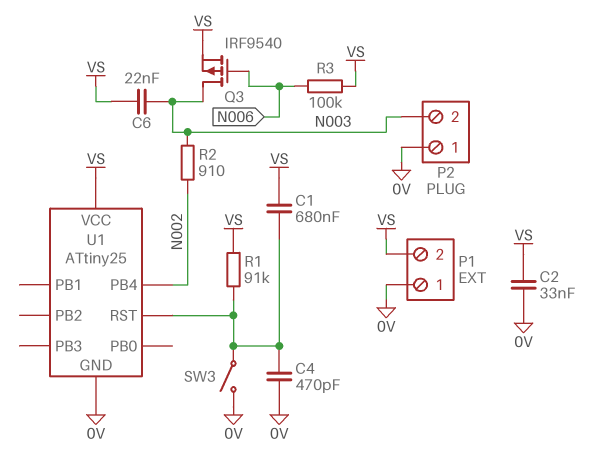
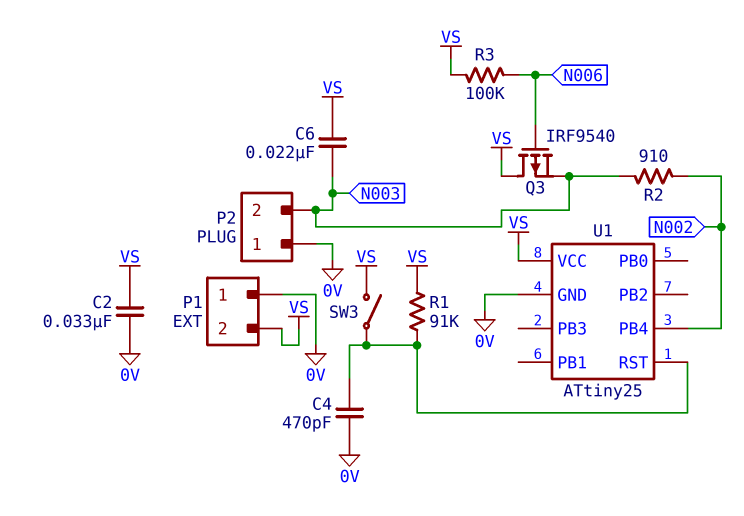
C1: 680nF (U1/RST, VS) -> none
Q3: PMOS IRF9540 (G N006, D N003, S VS) -> PMOS IRF9540 (G N006, D VS, S N003)
SW3: switch (0V, U1/RST) -> switch (U1/RST, VS)

